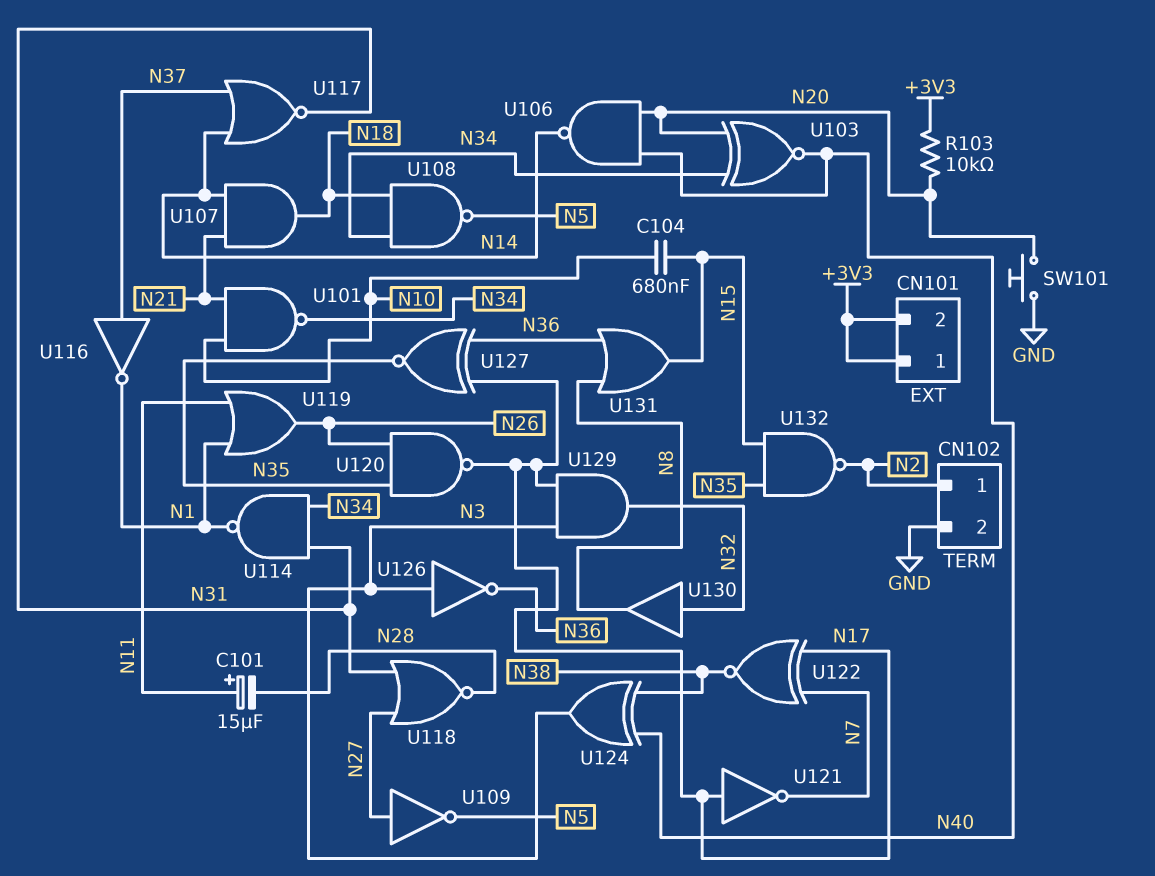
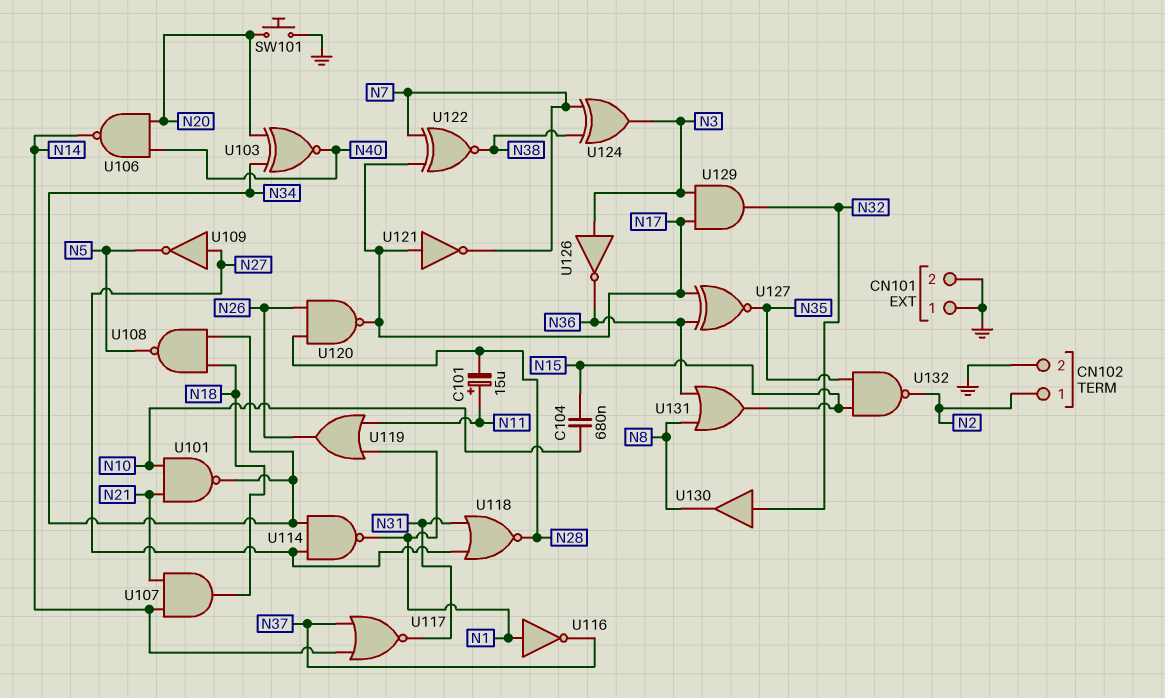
CN101 pin 1: +3V3 -> GND
CN101 pin 2: +3V3 -> GND
R103: 10k (+3V3, N20) -> none
U114: NAND (in N31, in N34, out N1) -> NAND (in N27, in N34, out N1)
U116: NOT (in N37, out N1) -> NOT (in N1, out N37)
U120: NAND (in N26, in N35, out N17) -> NAND (in N26, in N28, out N17)
U124: XOR (in N38, in N40, out N3) -> XOR (in N7, in N38, out N3)

